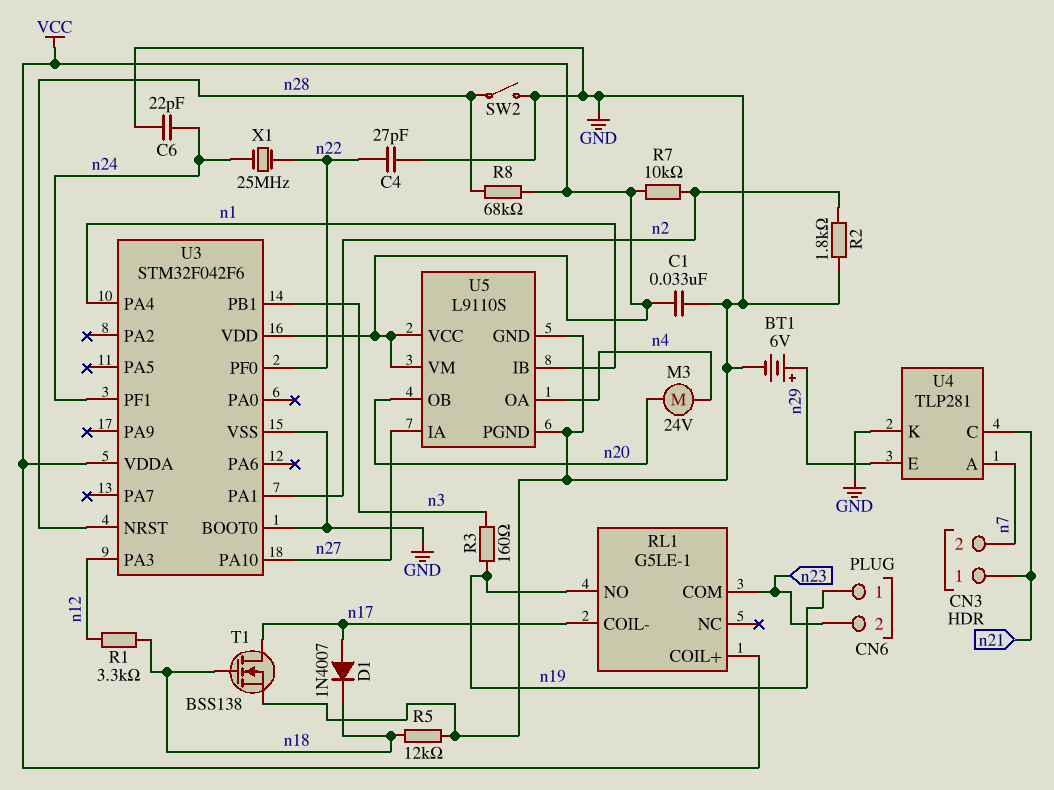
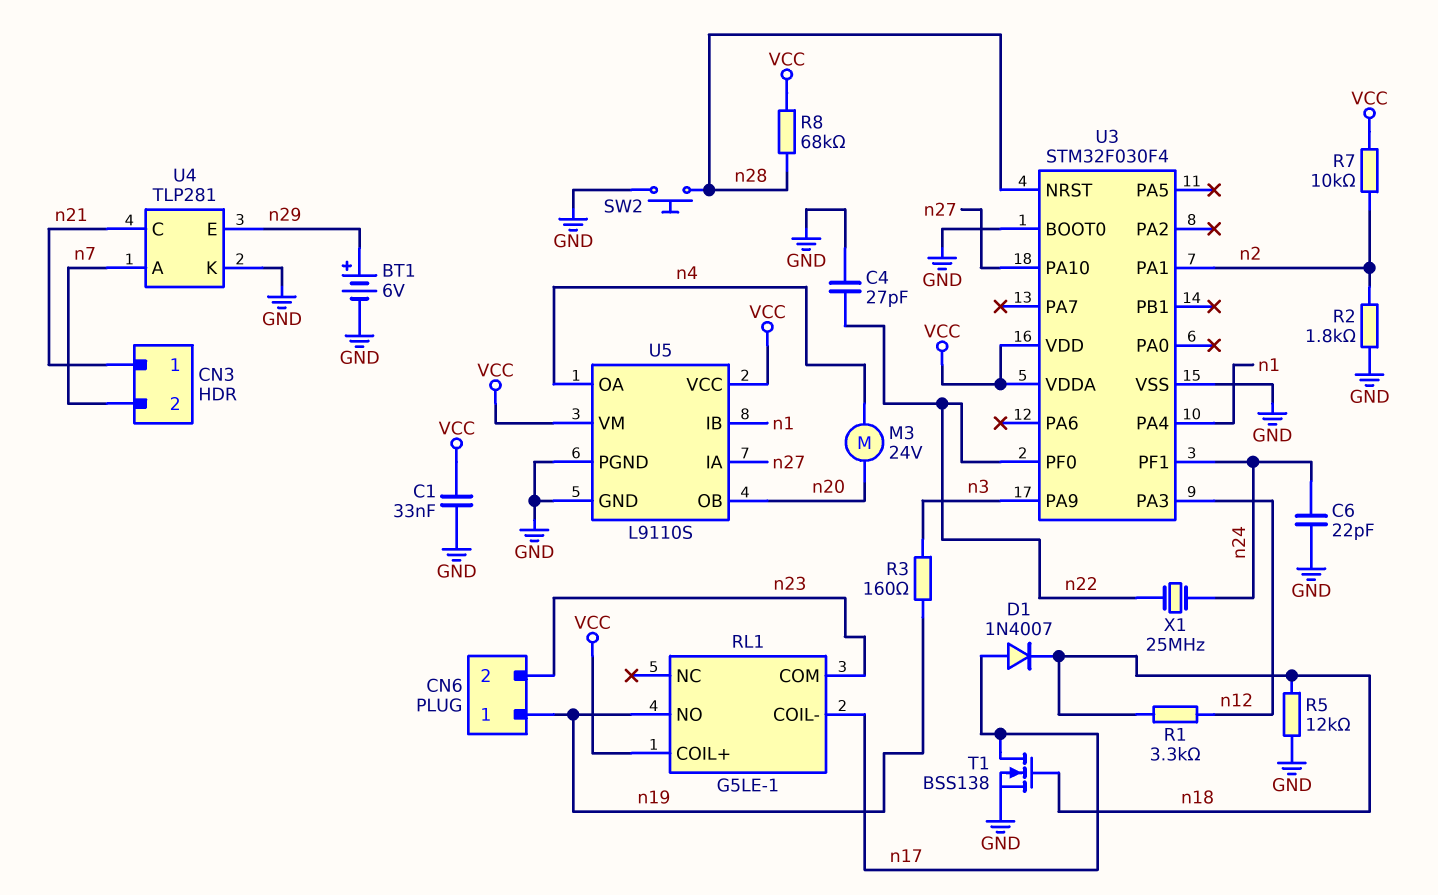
SW2: switch (GND, n28) -> button (GND, n28)
U3: STM32F042F6 -> STM32F030F4
U3 pin PA9: none -> n3
U3 pin PB1: n3 -> none

